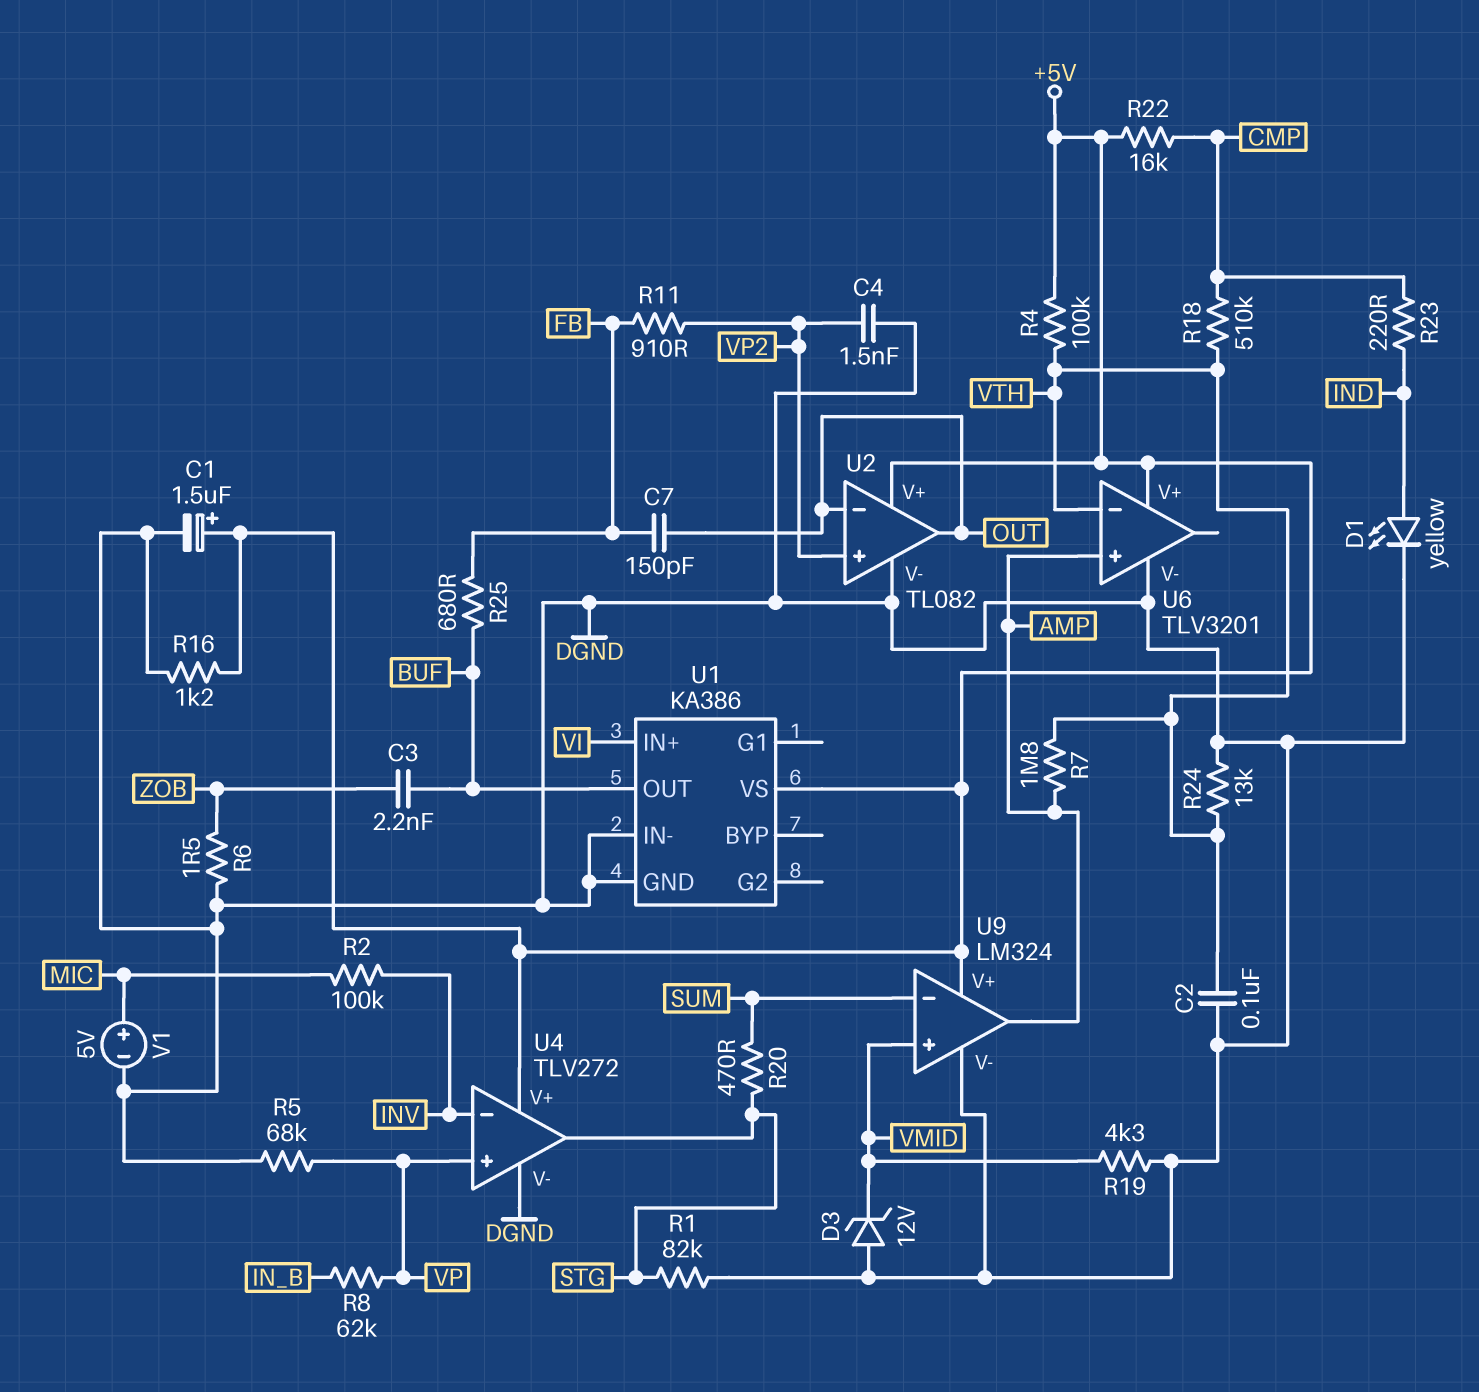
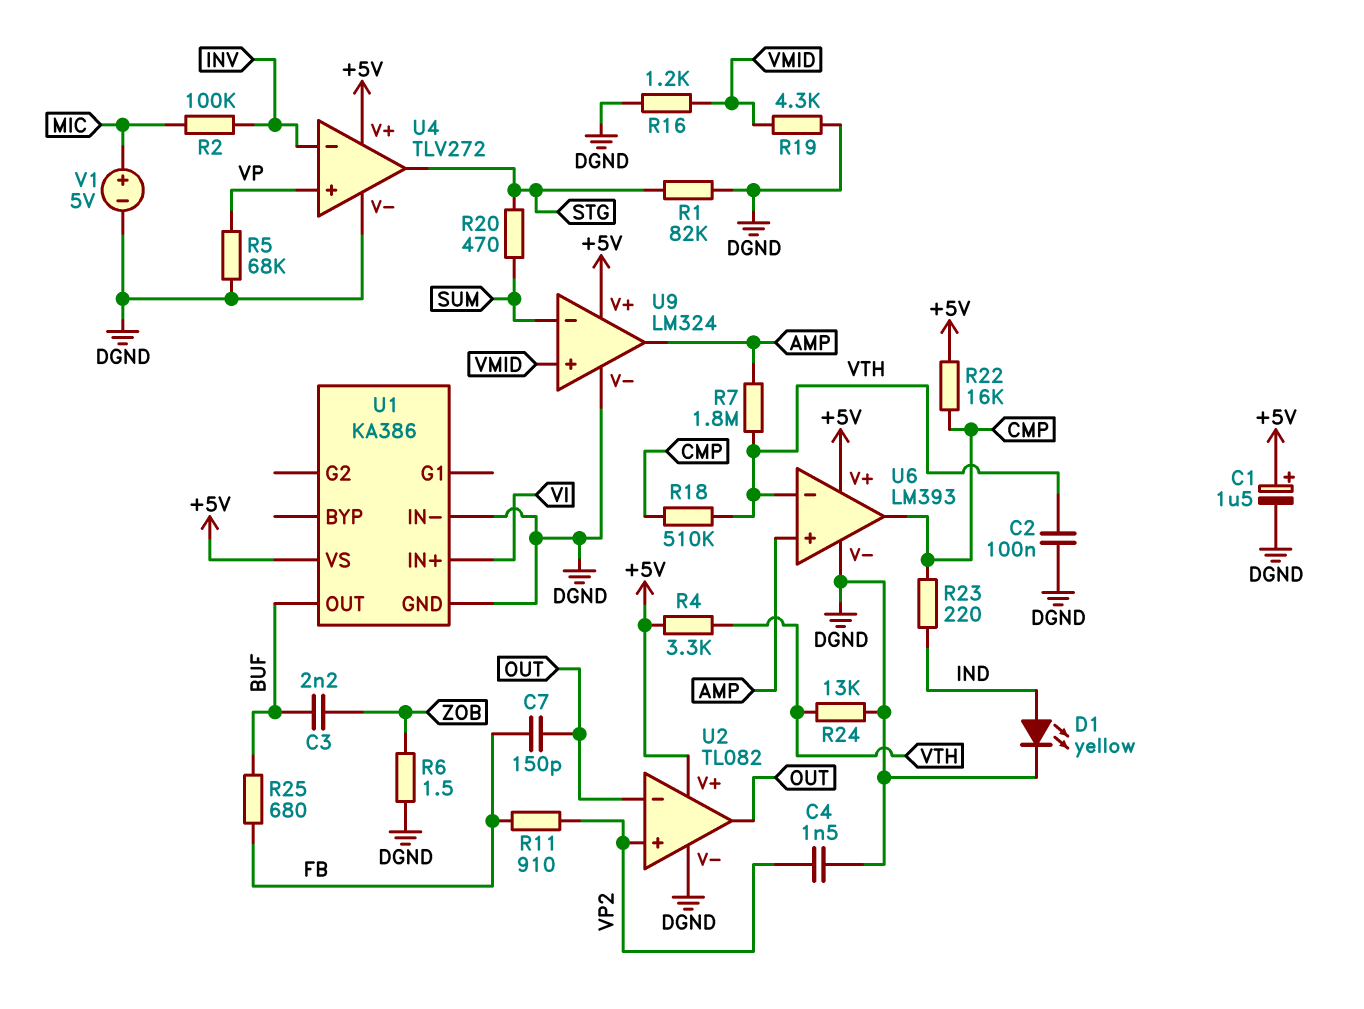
D3: zener 12V (A DGND, K VMID) -> none
R4: 100k (+5V, VTH) -> 3.3k (+5V, VTH)
R8: 62k (IN_B, VP) -> none
R16: 1.2k (+5V, DGND) -> 1.2k (DGND, VMID)
U6: TLV3201 -> LM393
U6 pin out: none -> CMP

